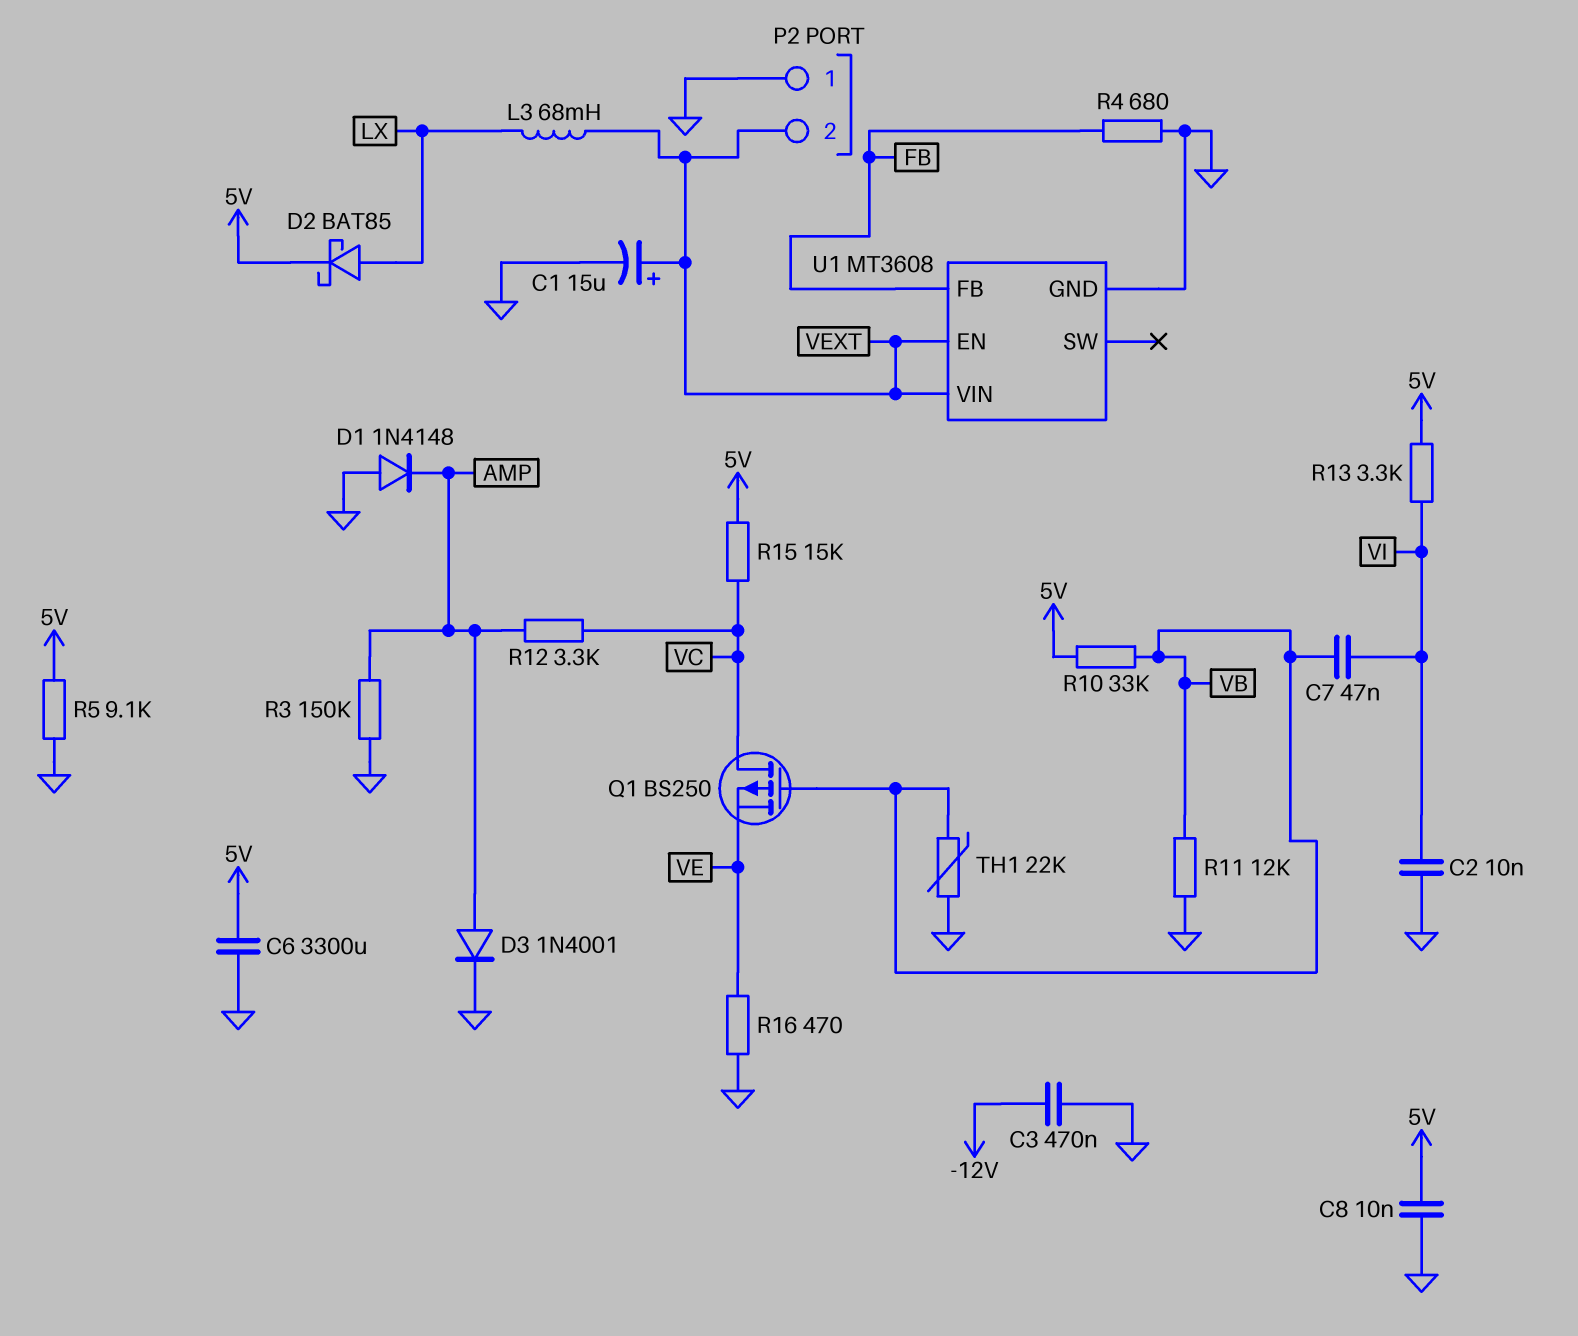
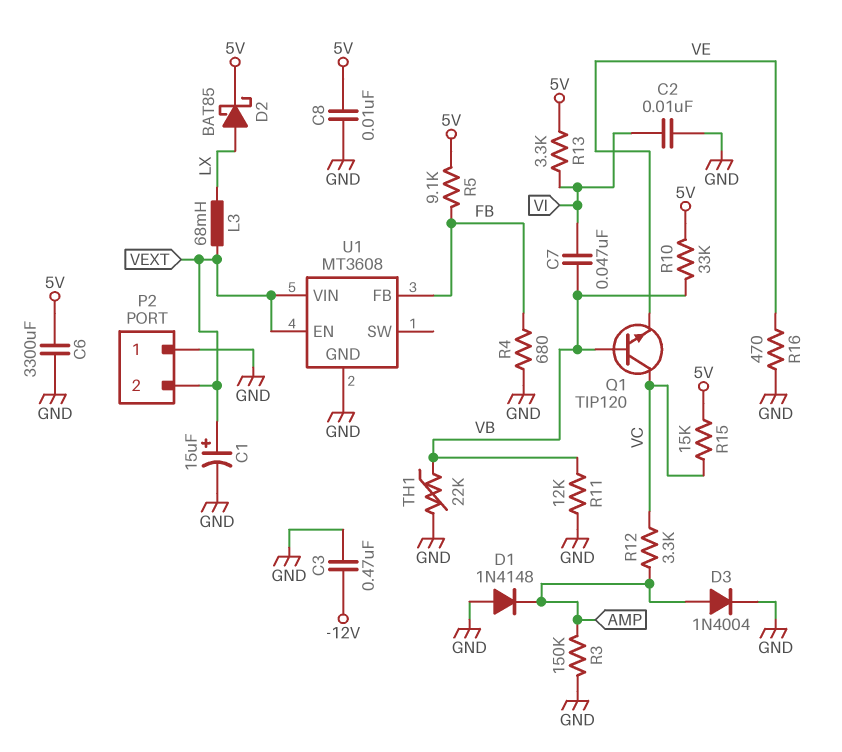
D3: diode 1N4001 (A AMP, K GND) -> diode 1N4004 (A AMP, K GND)
Q1: PMOS BS250 (G VB, D VC, S VE) -> NPN TIP120 (B VB, C VC, E VE)
R5: 9.1k (5V, GND) -> 9.1k (5V, FB)

